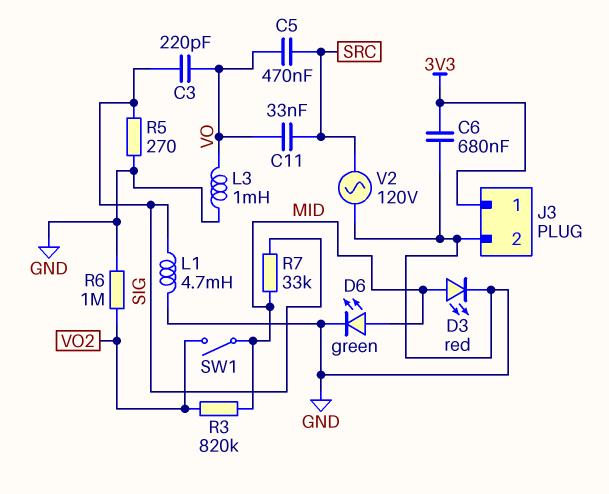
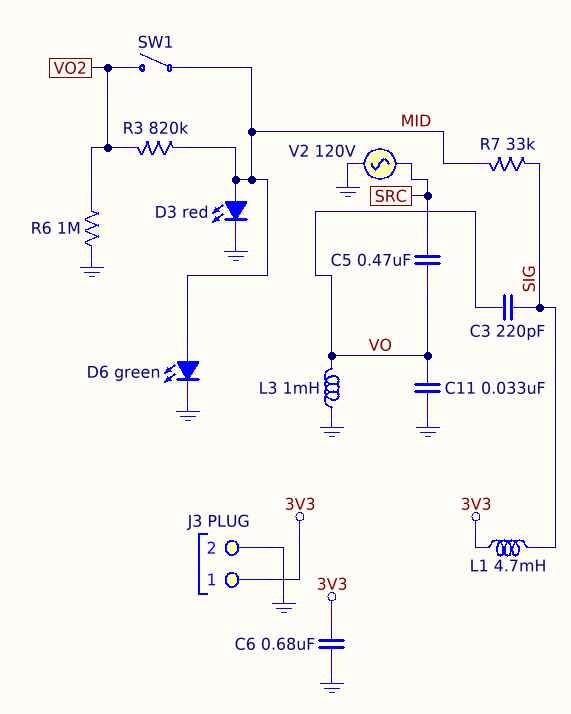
C11: 33nF (SRC, VO) -> 33nF (GND, VO)
L1: 4.7mH (GND, SIG) -> 4.7mH (3V3, SIG)
R5: 270 (GND, SIG) -> none

